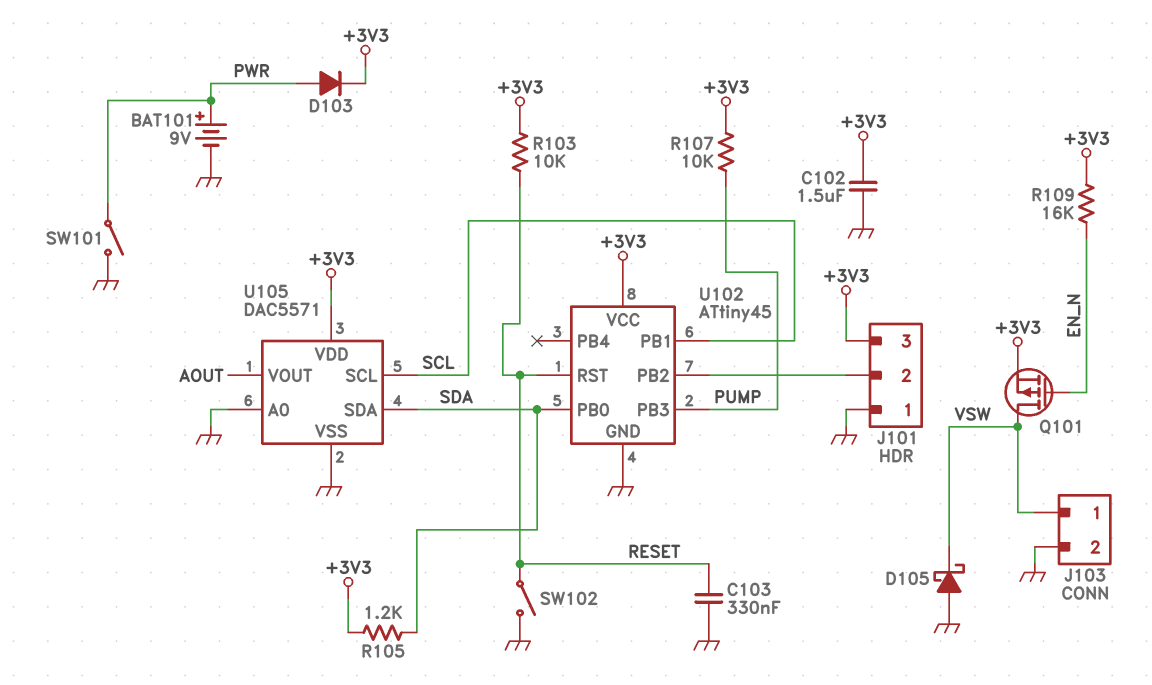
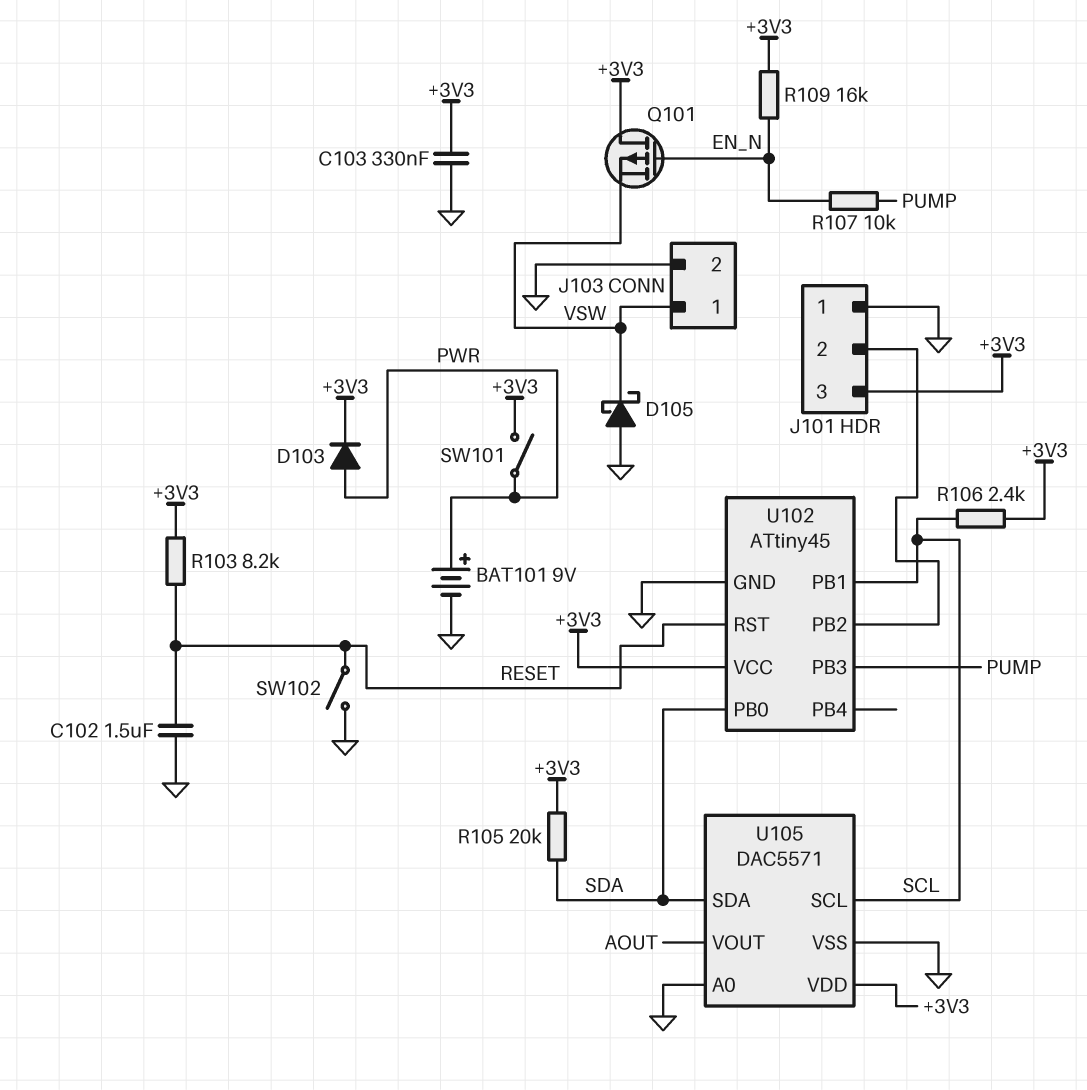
C102: 1.5uF (+3V3, GND) -> 1.5uF (GND, RESET)
C103: 330nF (GND, RESET) -> 330nF (+3V3, GND)
Q101: PMOS (G EN_N, D VSW, S +3V3) -> PMOS (G EN_N, D +3V3, S VSW)
R103: 10k (+3V3, RESET) -> 8.2k (+3V3, RESET)
R105: 1.2k (+3V3, SDA) -> 20k (+3V3, SDA)
R106: none -> 2.4k (+3V3, SCL)
R107: 10k (+3V3, PUMP) -> 10k (EN_N, PUMP)
SW101: switch (GND, PWR) -> switch (+3V3, PWR)

